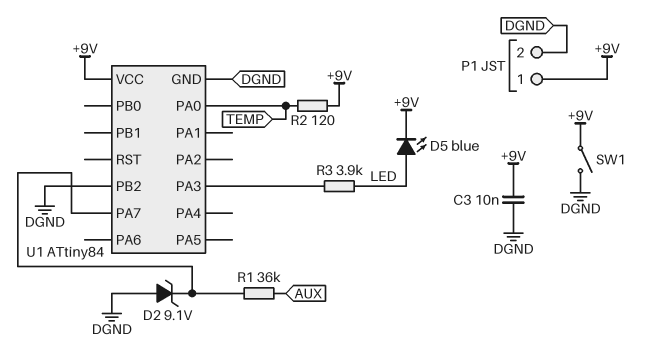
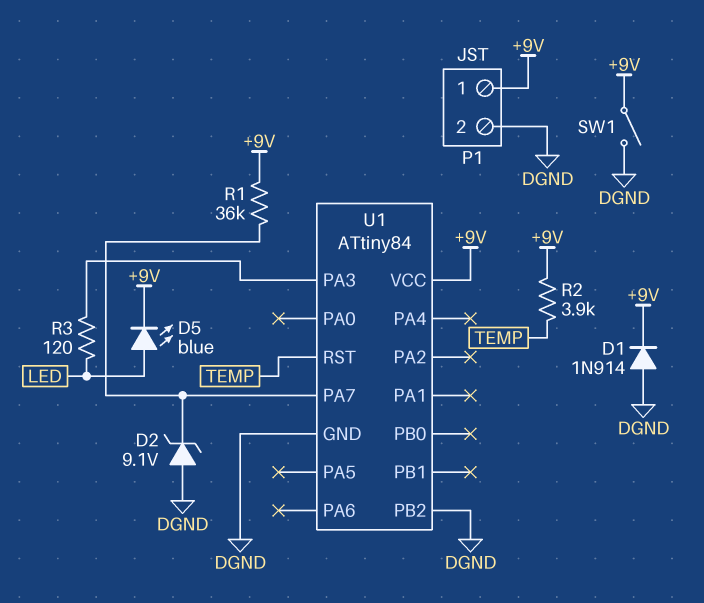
C3: 10nF (+9V, DGND) -> none
D1: none -> diode 1N914 (A DGND, K +9V)
R1: 36k (AUX, U1/PA7) -> 36k (+9V, U1/PA7)
R2: 120 (+9V, TEMP) -> 3.9k (+9V, TEMP)
R3: 3.9k (LED, U1/PA3) -> 120 (LED, U1/PA3)
U1 pin PA0: TEMP -> none
U1 pin RST: none -> TEMP

